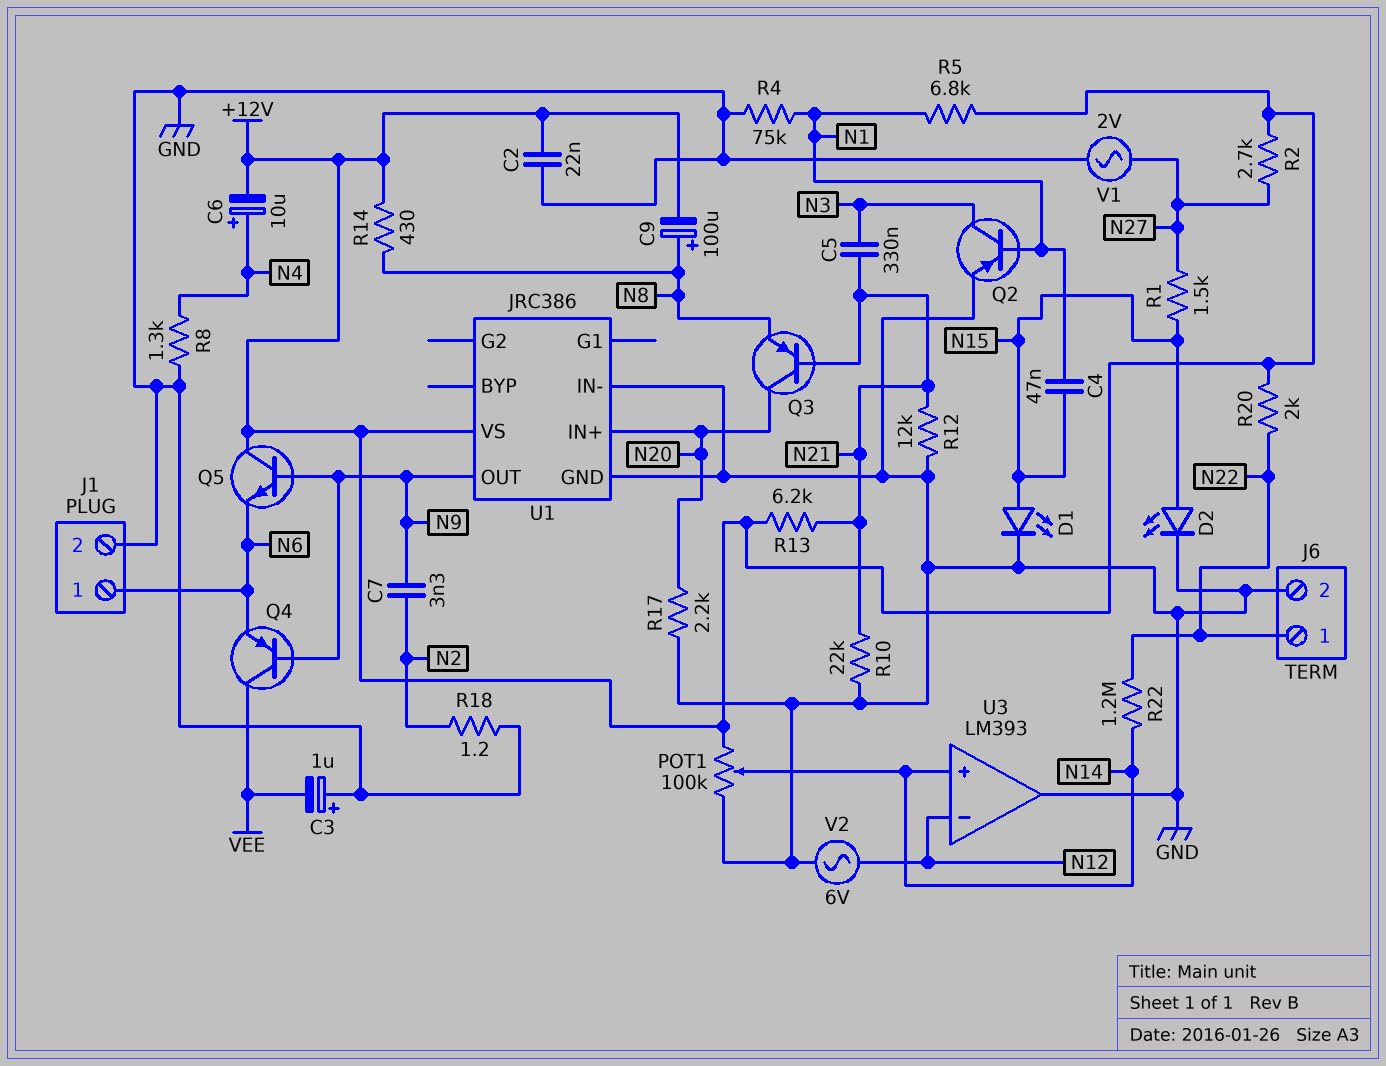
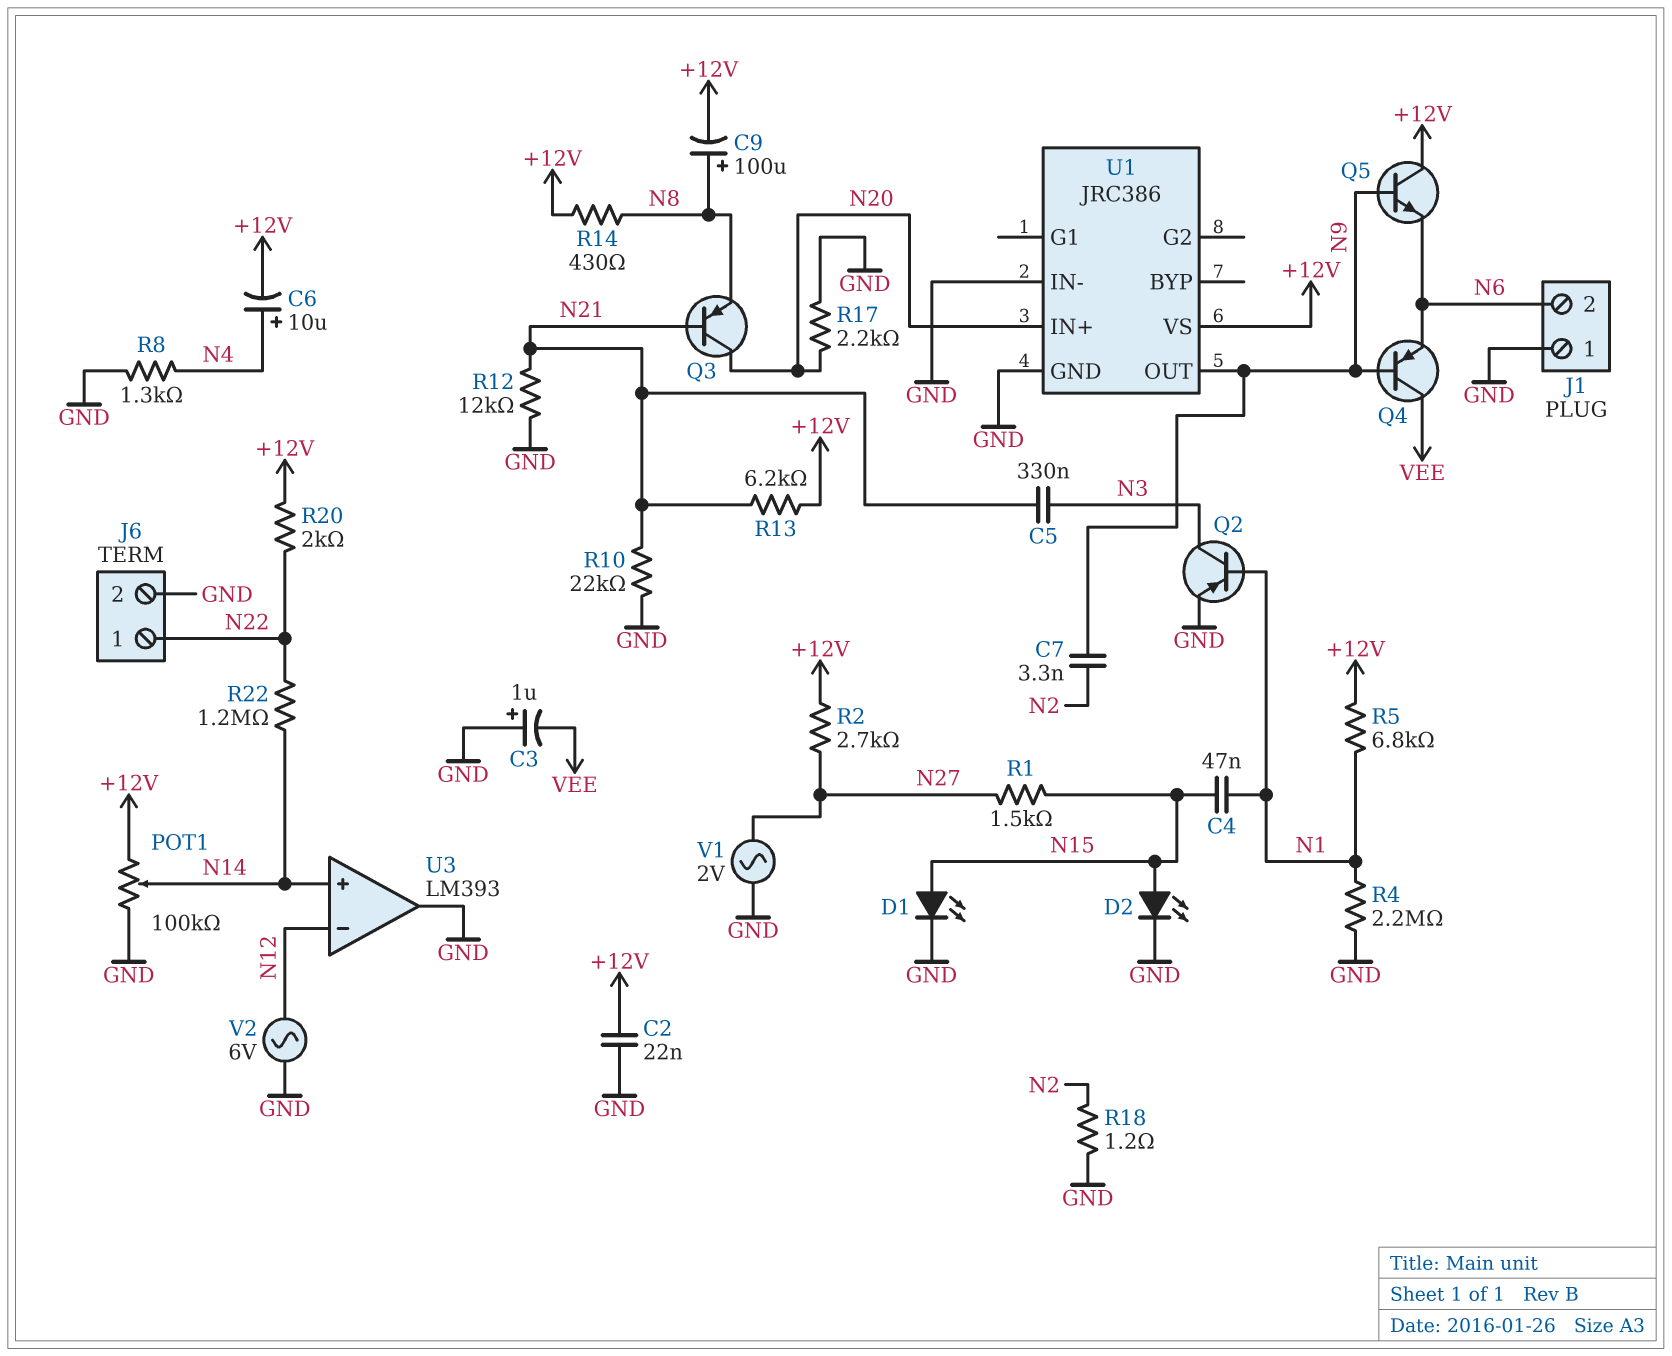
J1 pin 1: N6 -> GND
J1 pin 2: GND -> N6
R4: 75k (GND, N1) -> 2.2M (GND, N1)

